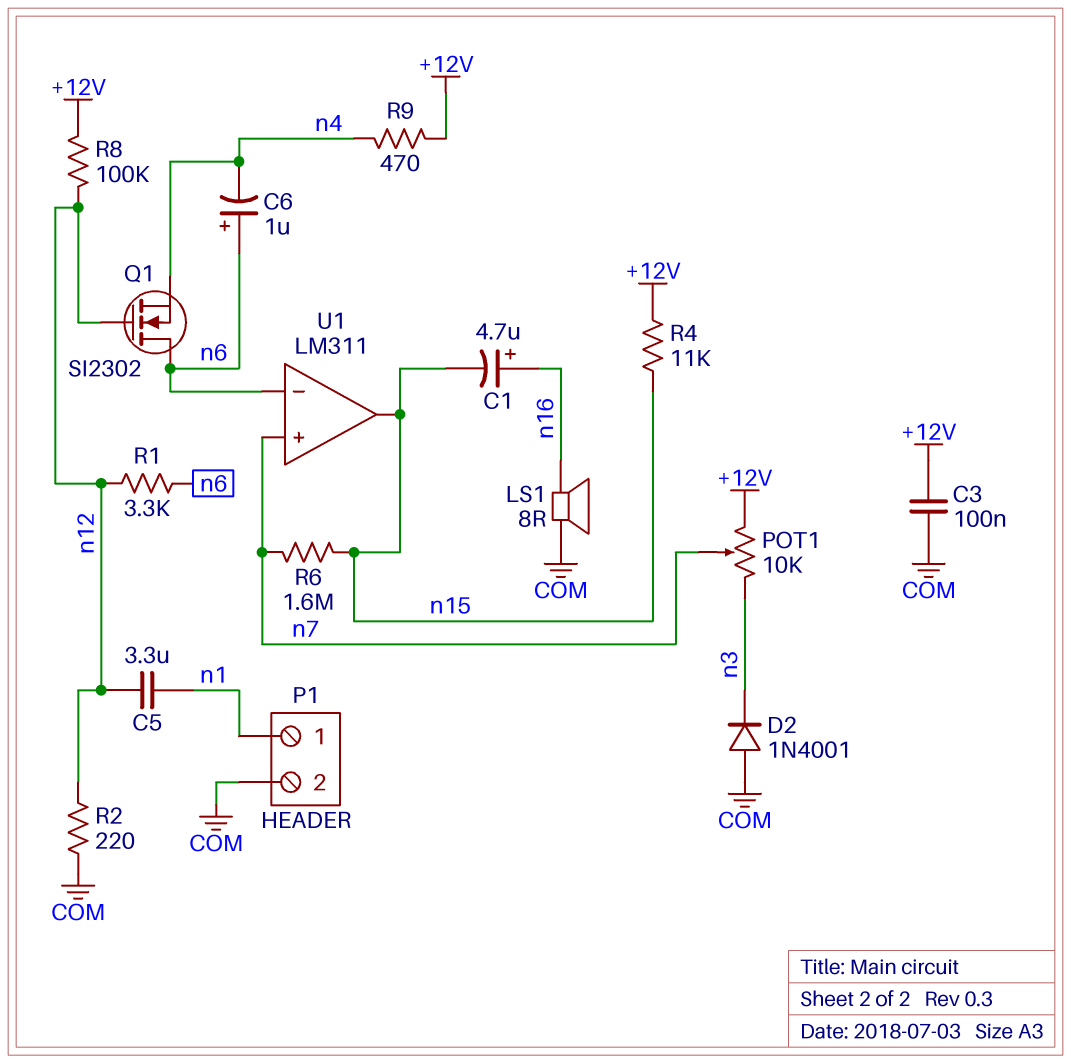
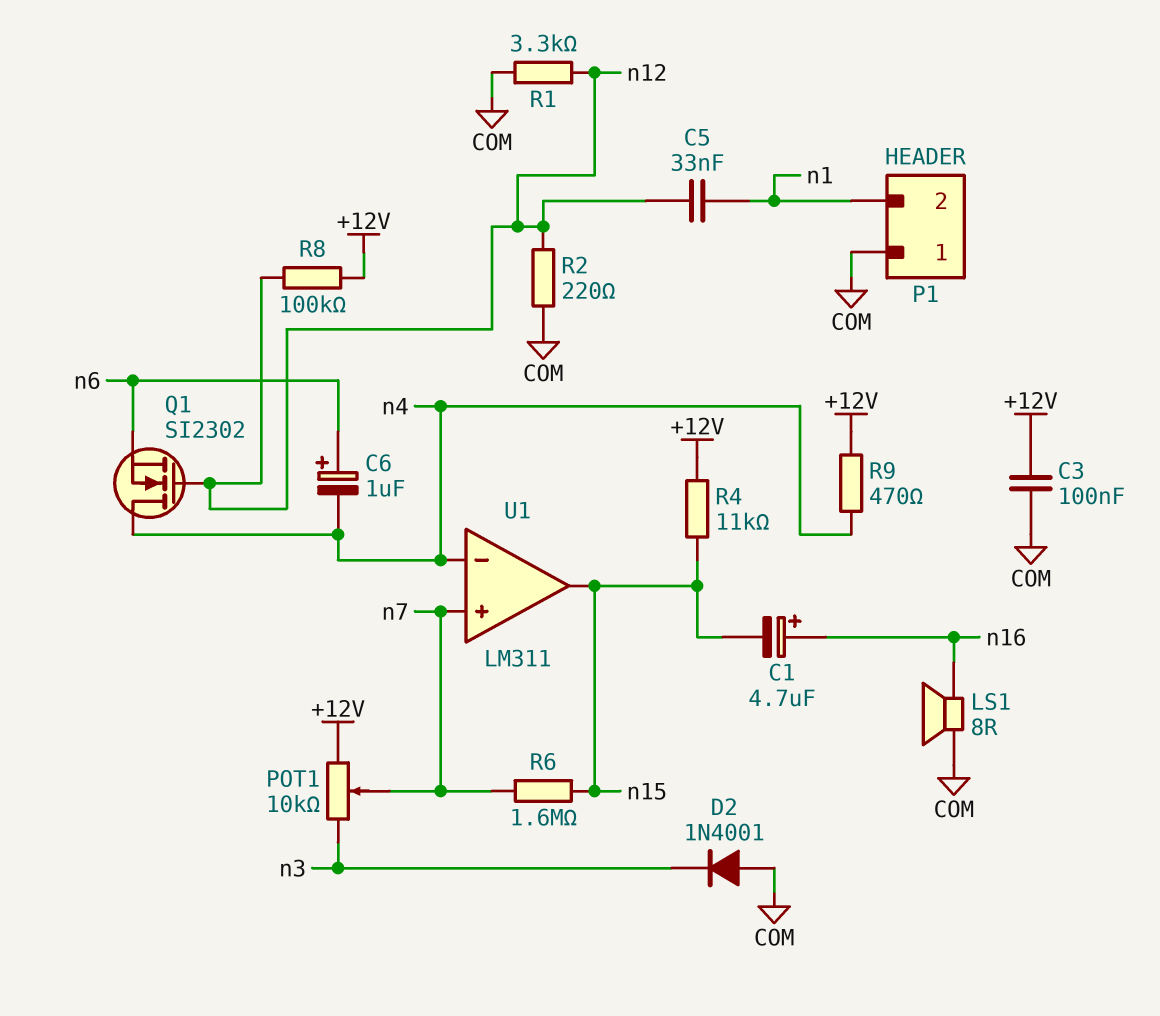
C5: 3.3uF (n1, n12) -> 33nF (n1, n12)
P1 pin 1: n1 -> COM
P1 pin 2: COM -> n1
Q1: NMOS SI2302 (G n12, D n6, S n4) -> NMOS SI2302 (G n12, D n4, S n6)
R1: 3.3k (n6, n12) -> 3.3k (COM, n12)
U1 pin in-: n6 -> n4

